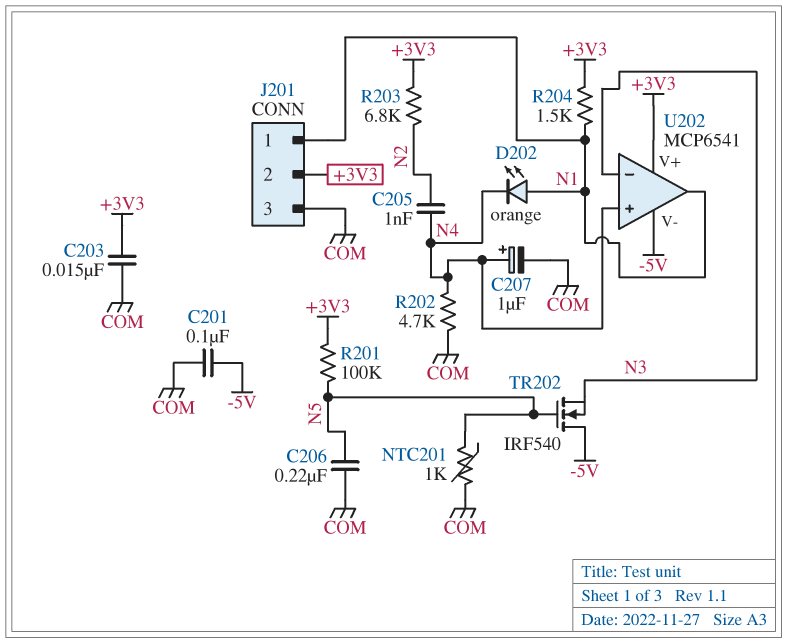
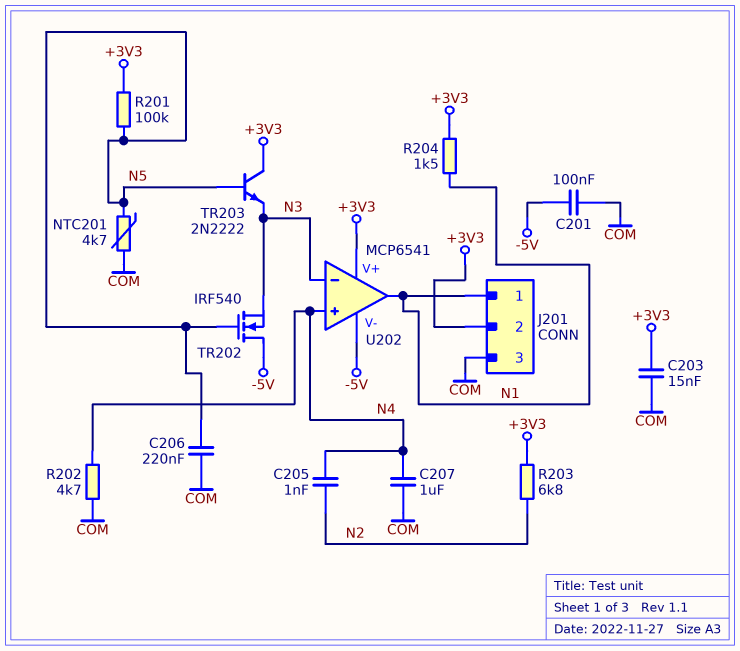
C207: 1uF (plus N4, minus COM) -> 1uF (COM, N4)
D202: LED orange (A N1, K N4) -> none
NTC201: 1k (COM, N5) -> 4.7k (COM, N5)
TR203: none -> NPN 2N2222 (B N5, C +3V3, E N3)

